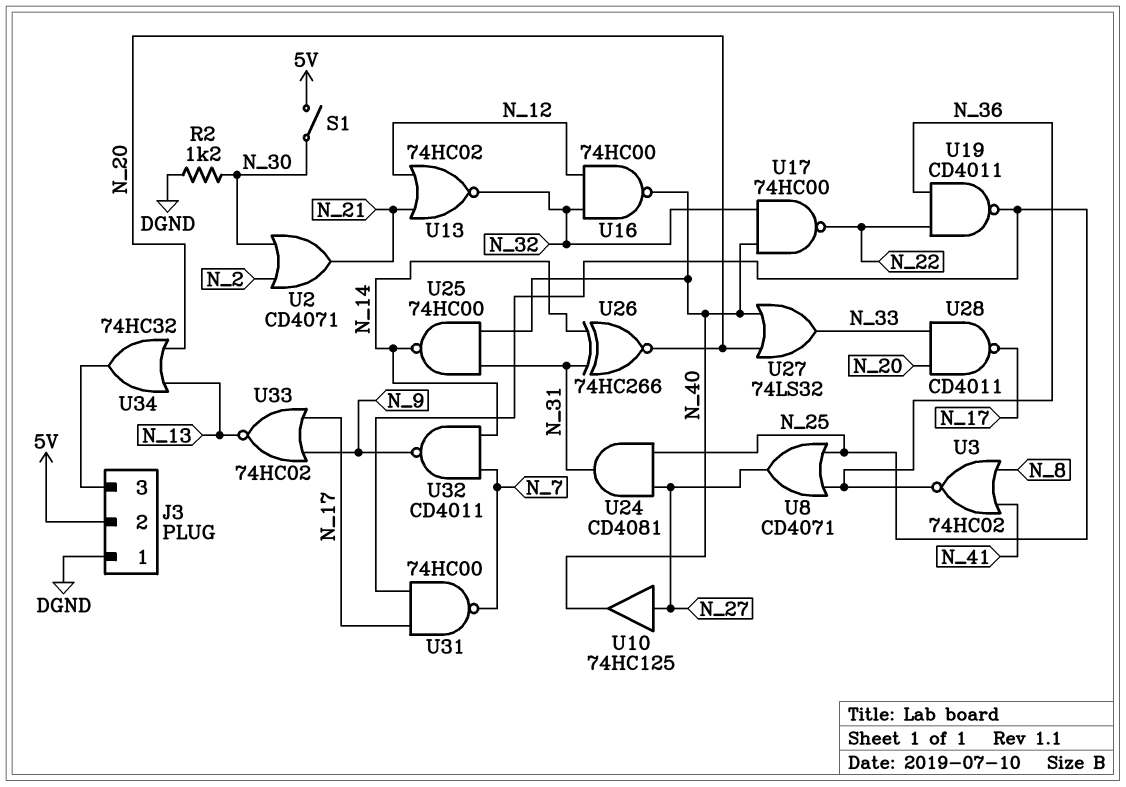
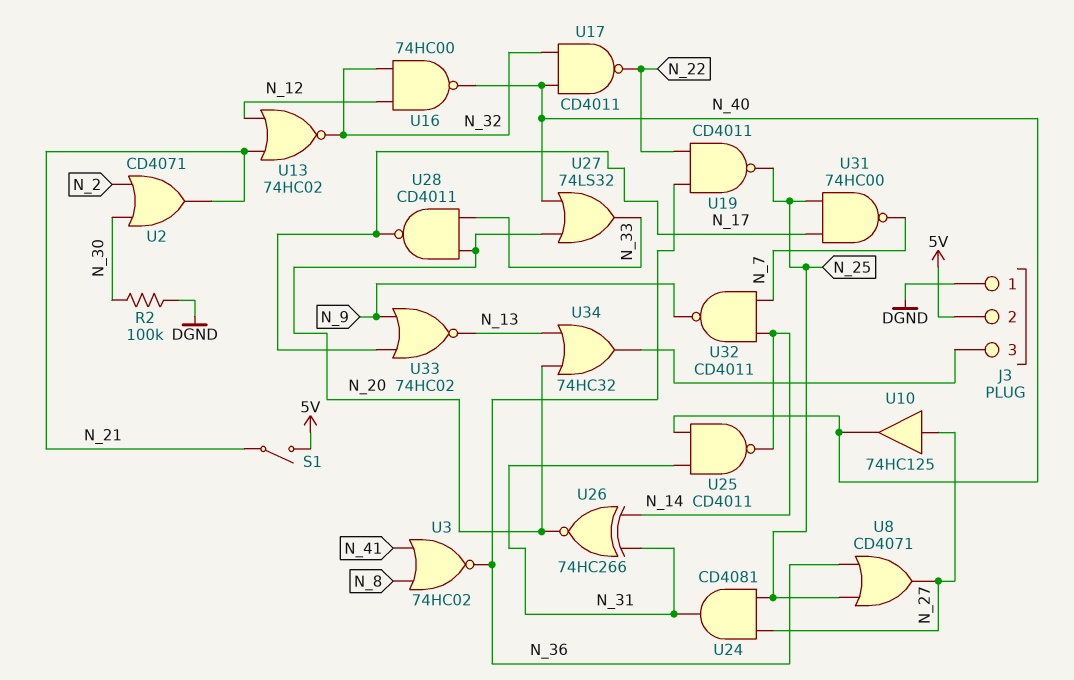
R2: 1.2k (DGND, N_30) -> 100k (DGND, N_30)
S1: switch (5V, N_30) -> switch (5V, N_21)
U17: NAND 74HC00 (in N_32, in N_40, out N_22) -> NAND CD4011 (in N_32, in N_40, out N_22)
U25: NAND 74HC00 (in N_31, in N_40, out N_14) -> NAND CD4011 (in N_31, in N_40, out N_14)

